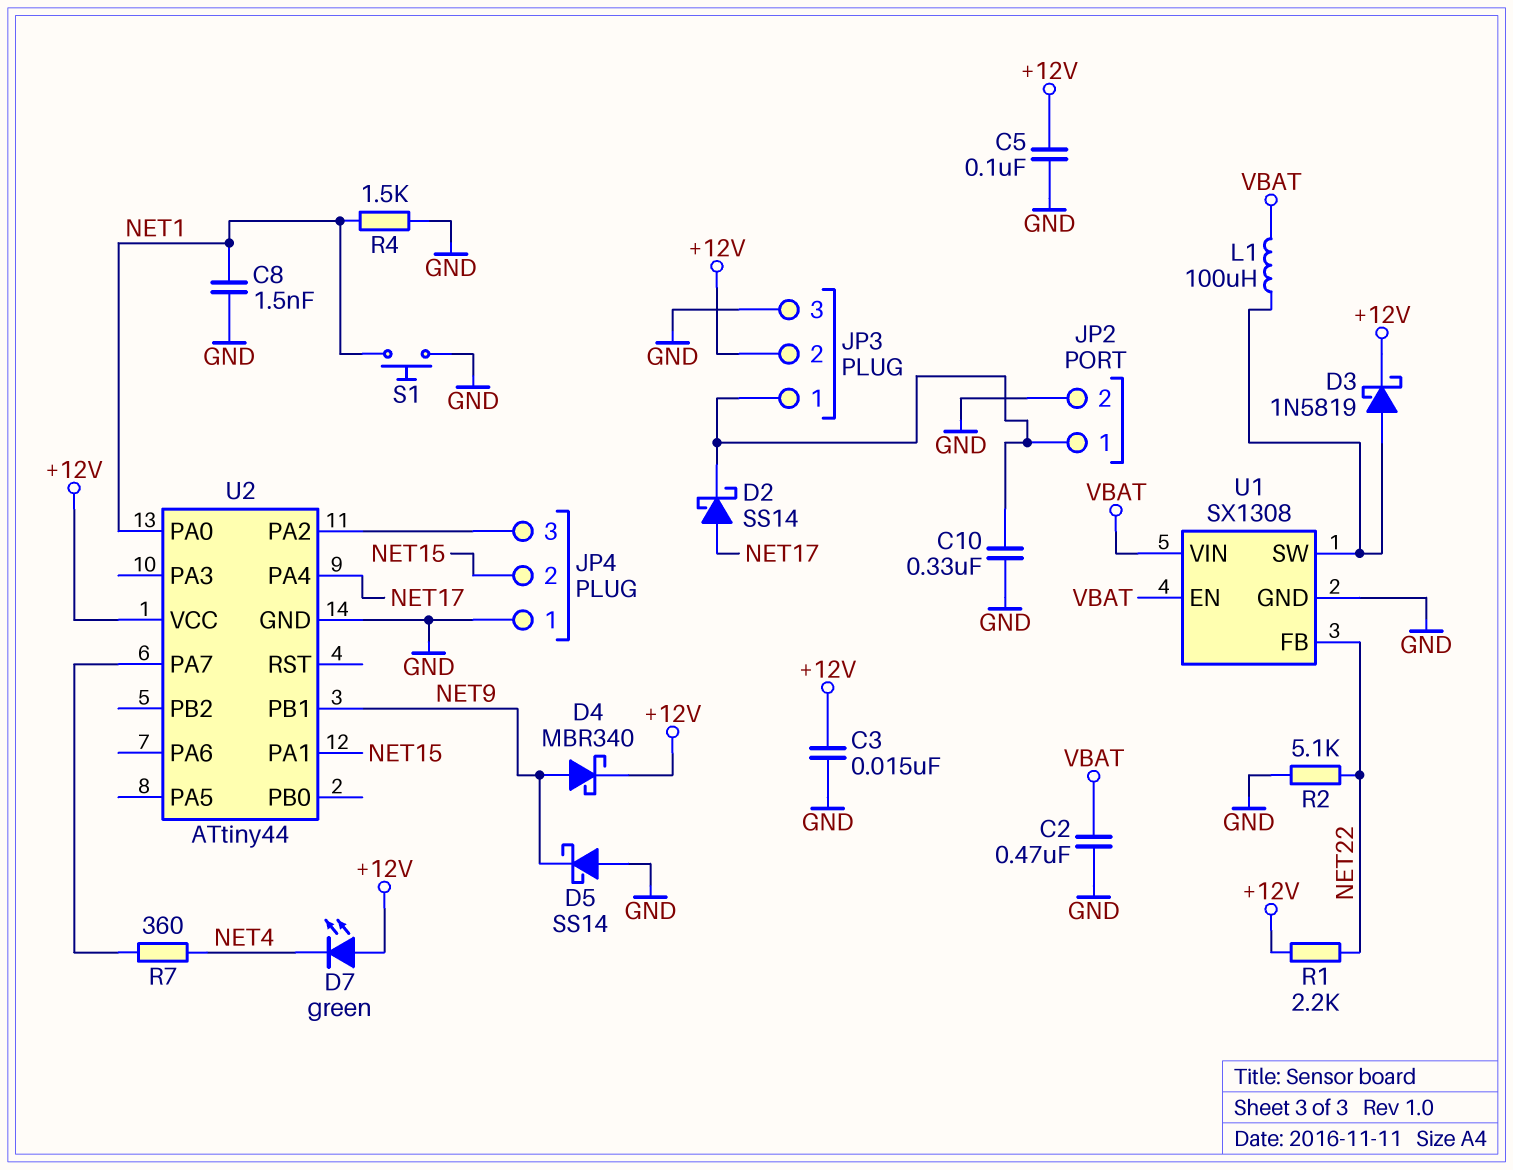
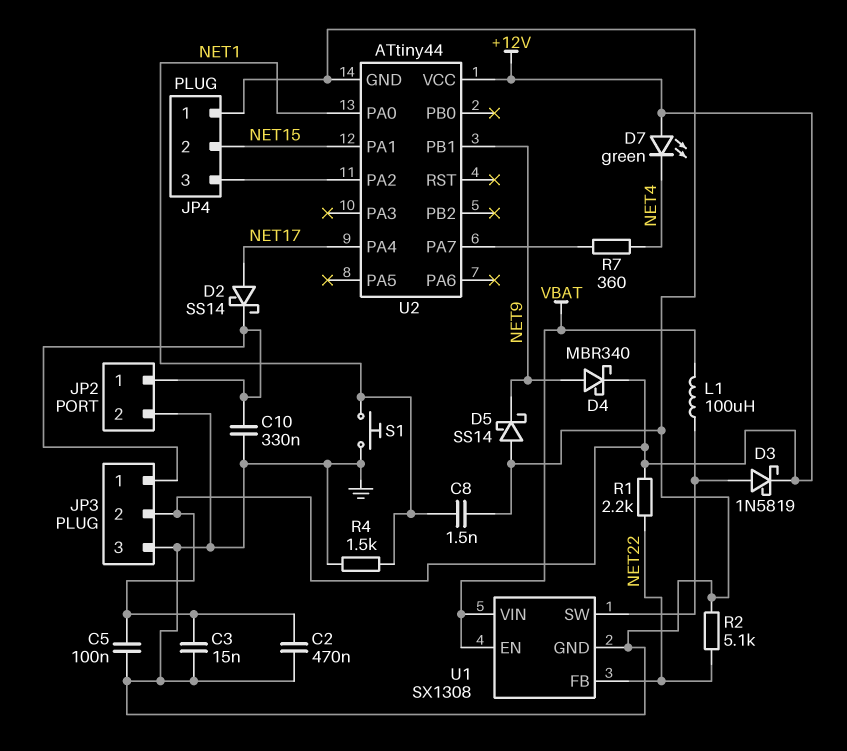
C2: 470nF (GND, VBAT) -> 470nF (+12V, GND)

